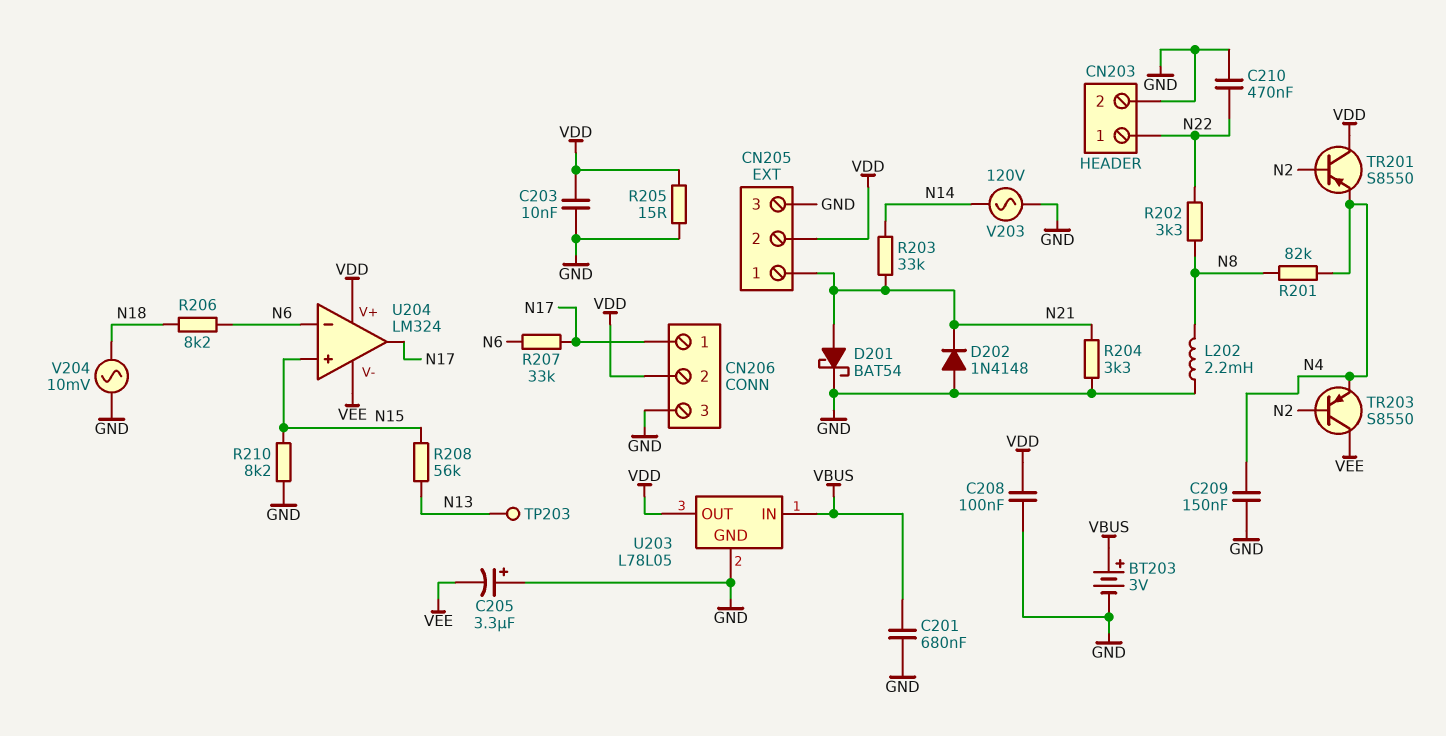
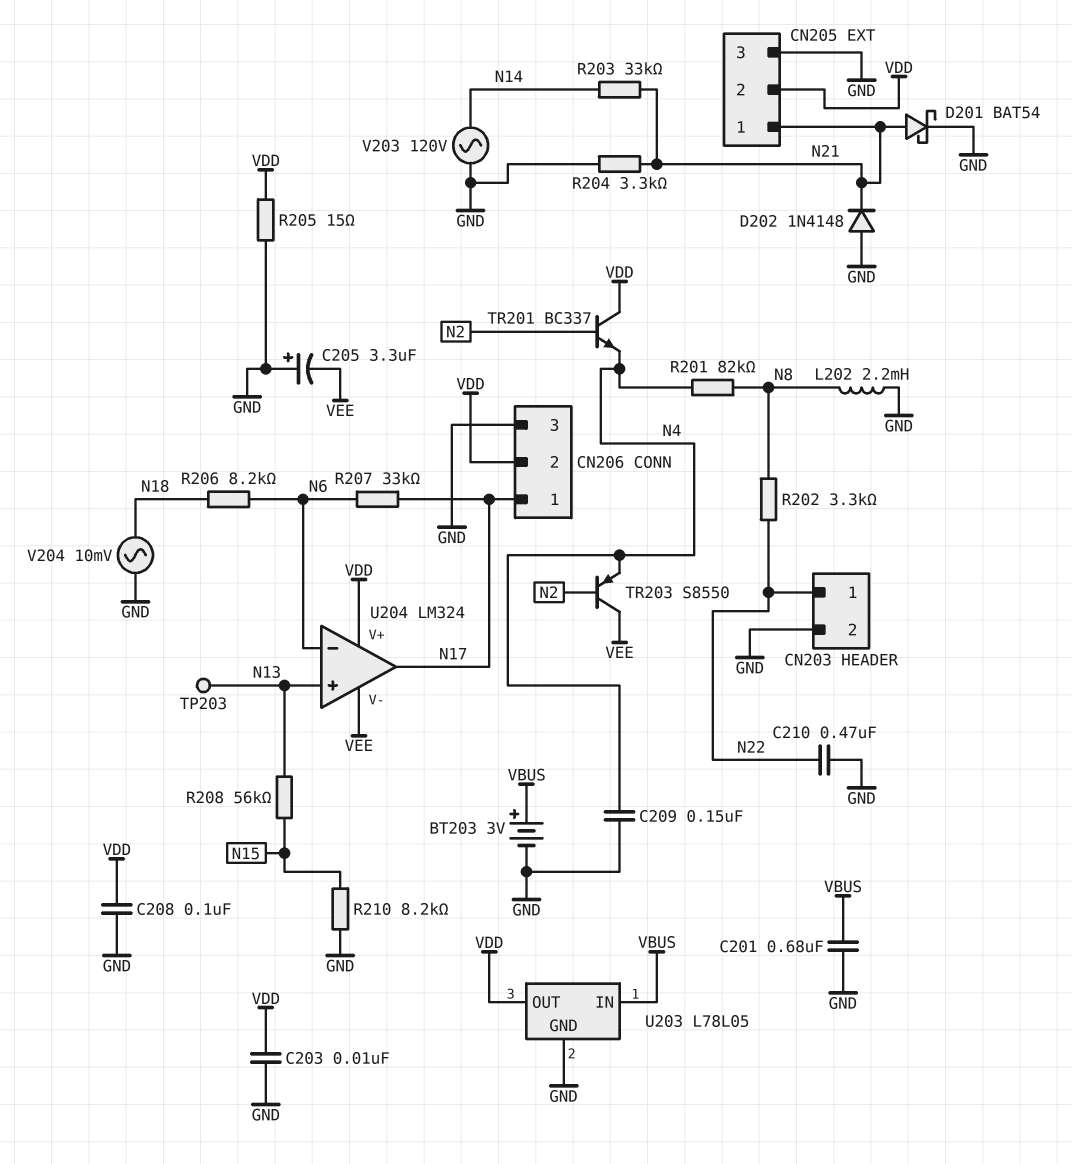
TR201: PNP S8550 (B N2, C VDD, E N4) -> NPN BC337 (B N2, C VDD, E N4)
U204 pin in+: N15 -> N13

